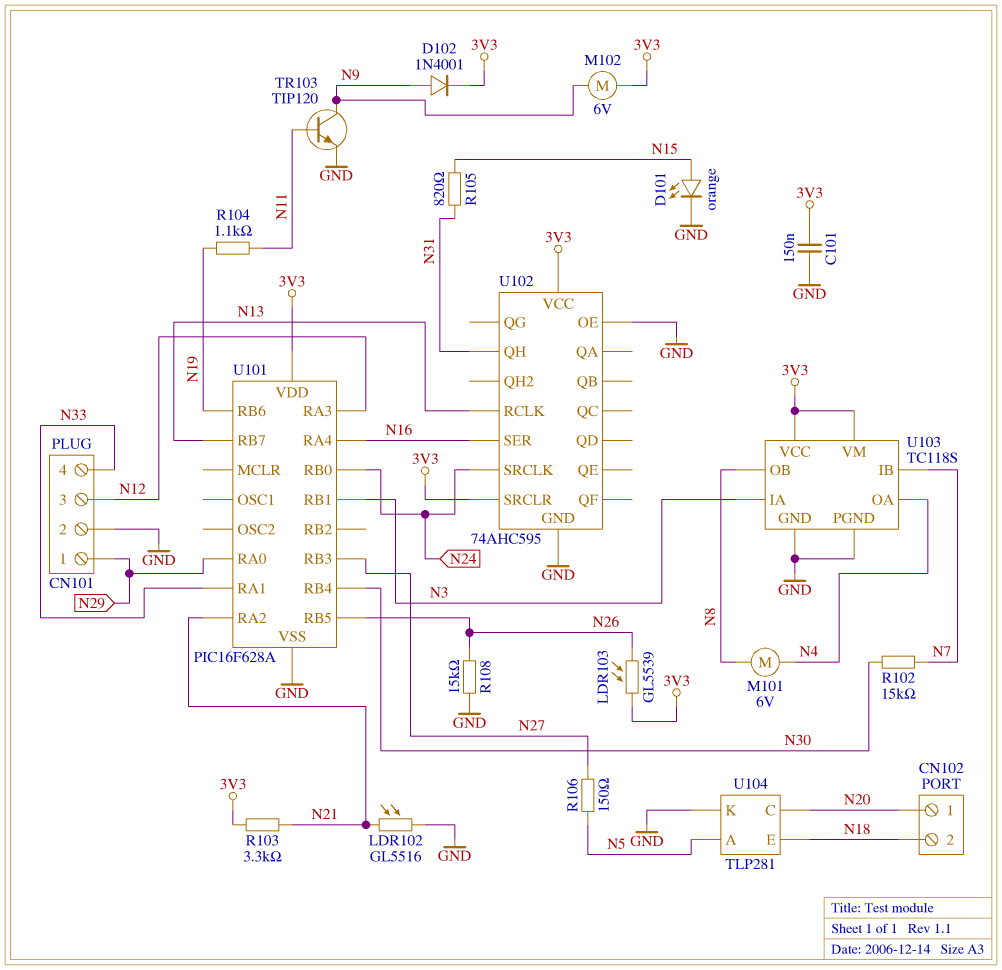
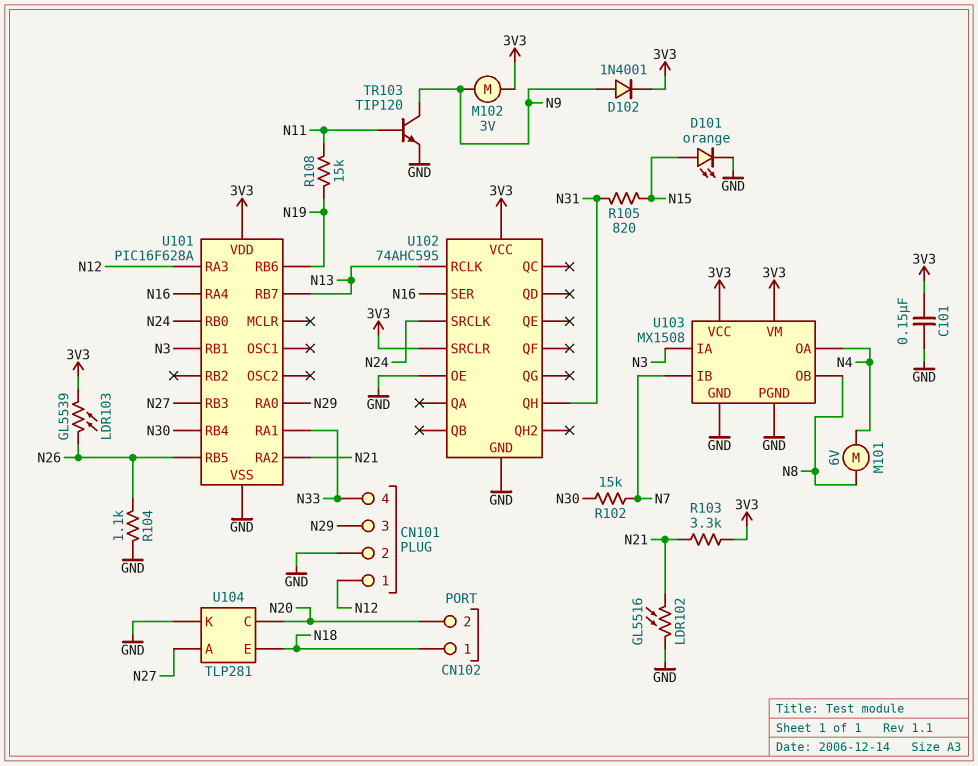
CN101 pin 1: N29 -> N12
CN101 pin 3: N12 -> N29
CN102 pin 1: N20 -> N18
CN102 pin 2: N18 -> N20
M102: motor 6V (3V3, N9) -> motor 3V (3V3, N9)
R104: 1.1k (N11, N19) -> 1.1k (GND, N26)
R106: 150 (N5, N27) -> none
R108: 15k (GND, N26) -> 15k (N11, N19)
U103: TC118S -> MX1508
U104 pin A: N5 -> N27

